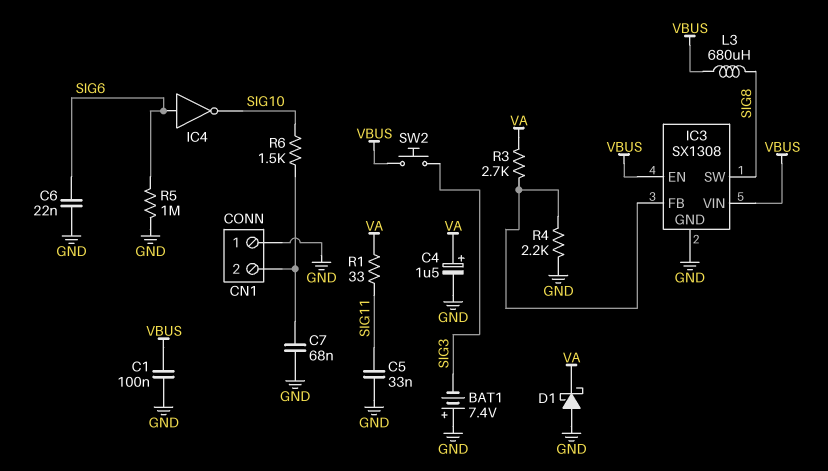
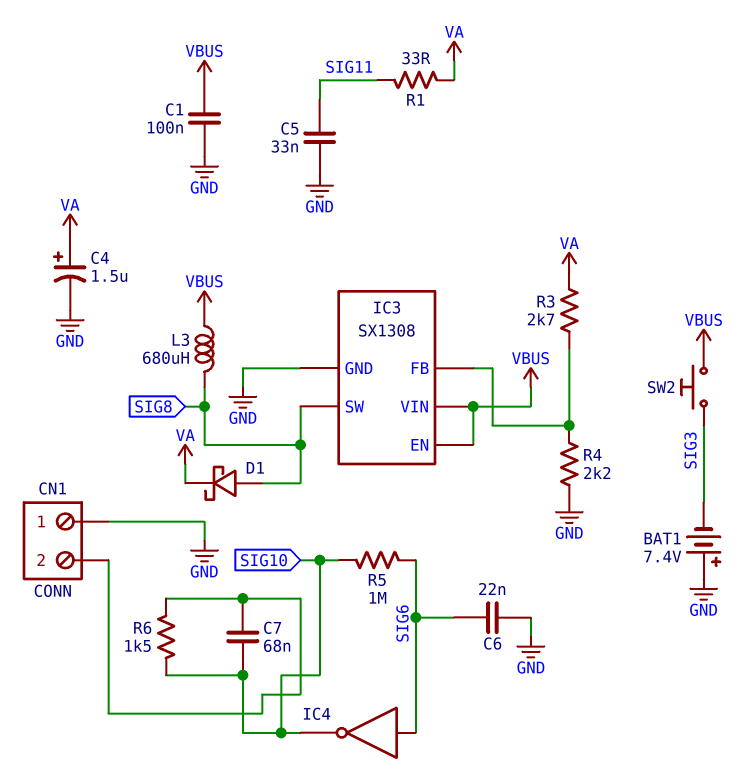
C7: 68nF (CN1/2, GND) -> 68nF (CN1/2, SIG10)
D1: schottky (A GND, K VA) -> schottky (A SIG8, K VA)
R5: 1M (GND, SIG6) -> 1M (SIG6, SIG10)

